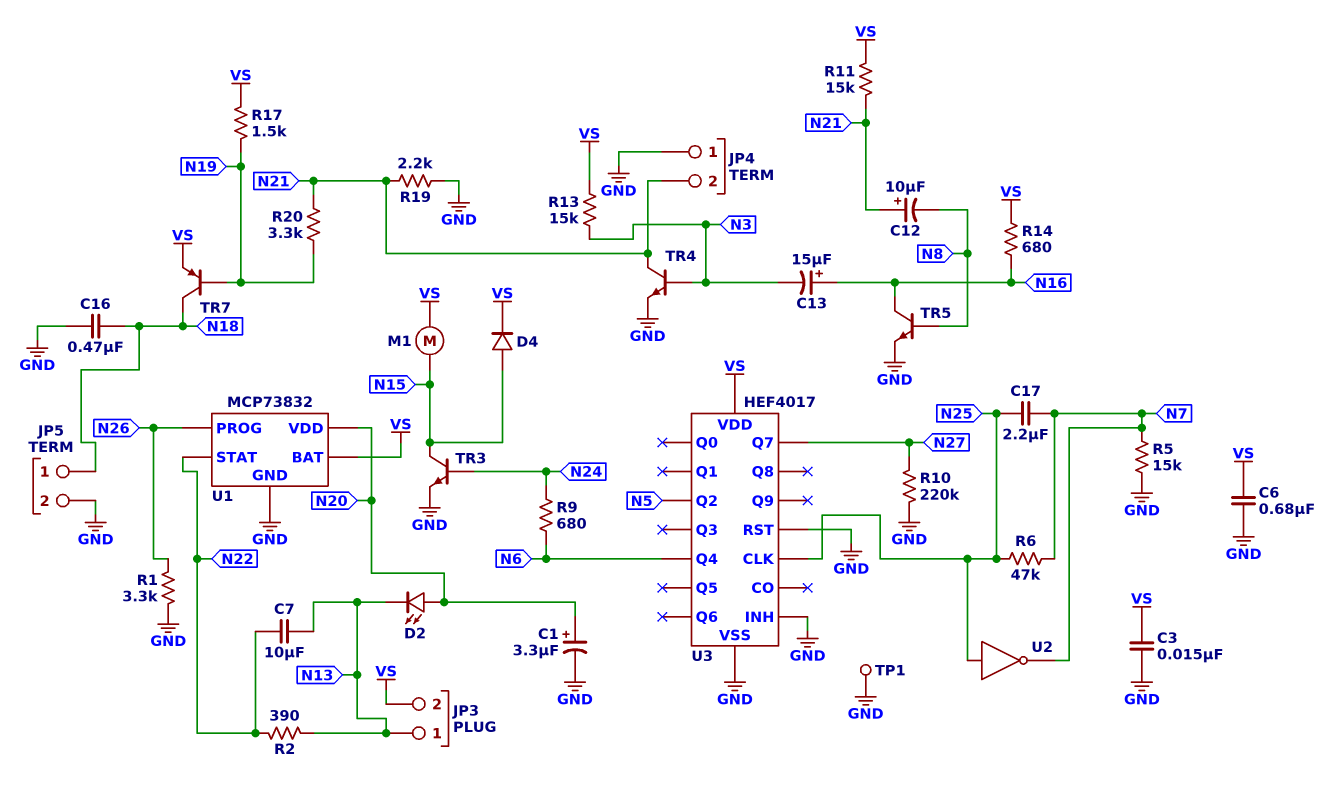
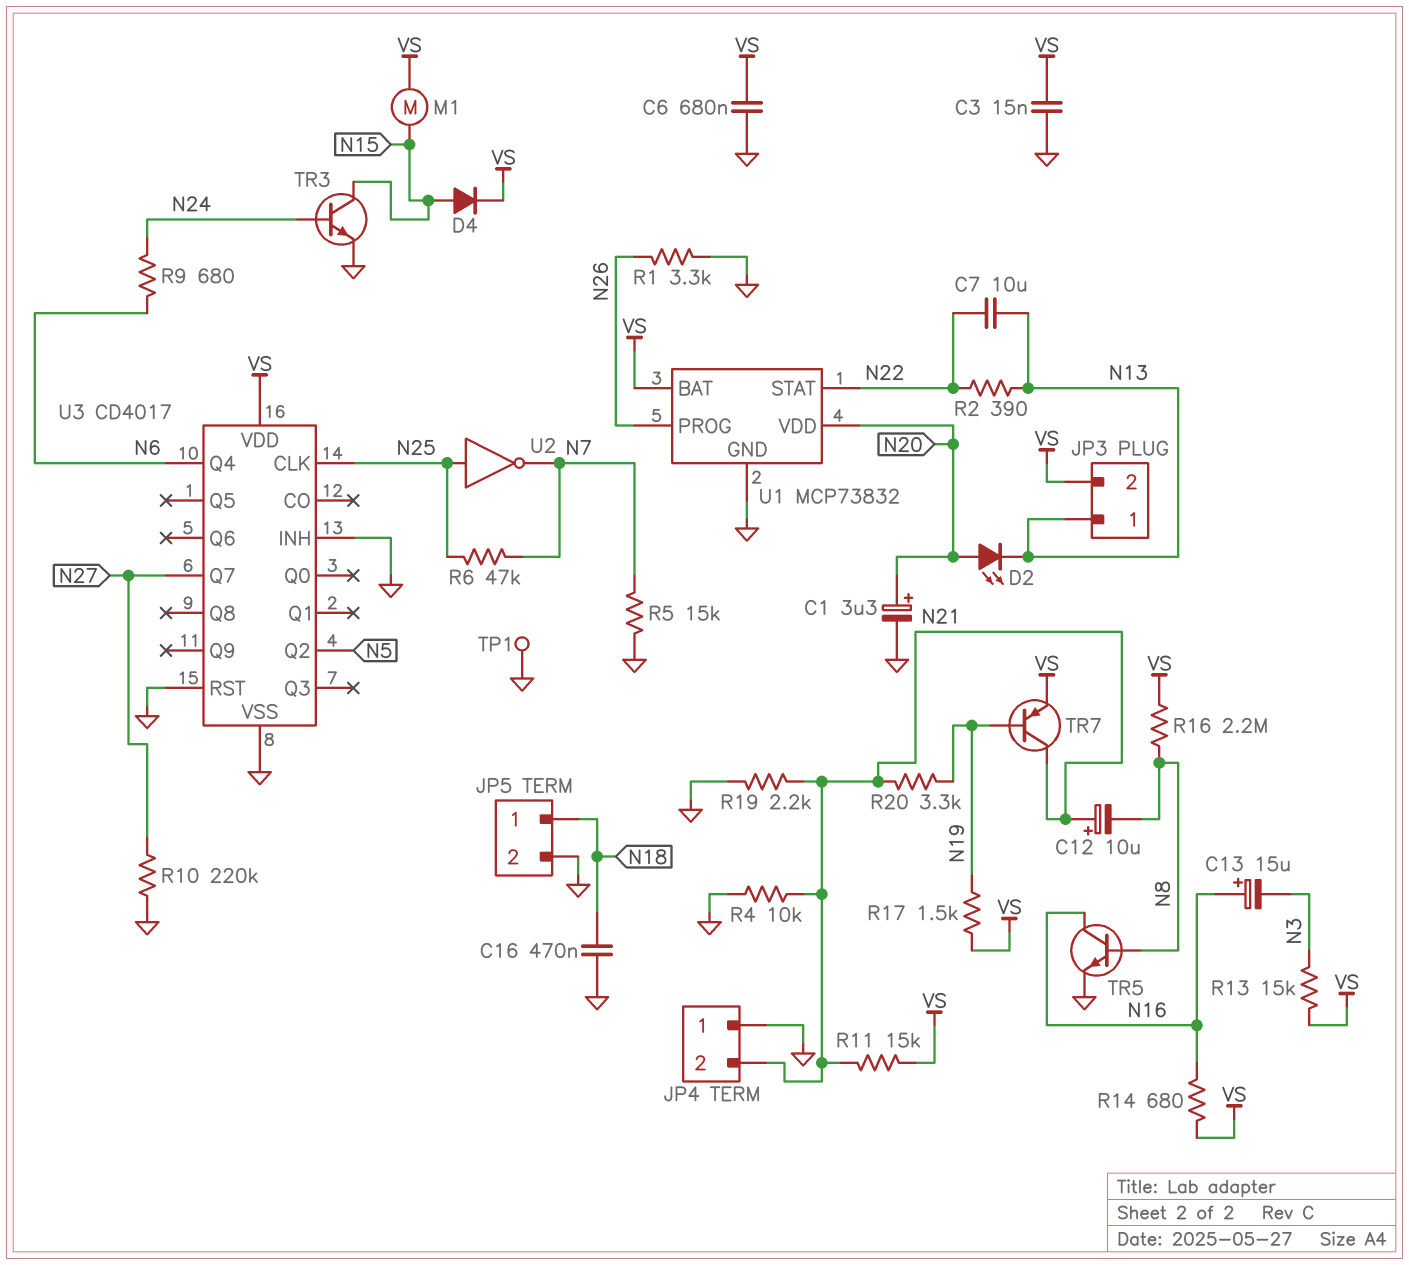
C17: 2.2uF (N7, N25) -> none
R4: none -> 10k (GND, N21)
R16: none -> 2.2M (N8, VS)
TR4: NPN (B N3, C N21, E GND) -> none
TR7: PNP (B N19, C N18, E VS) -> PNP (B N19, C N21, E VS)
U3: HEF4017 -> CD4017

